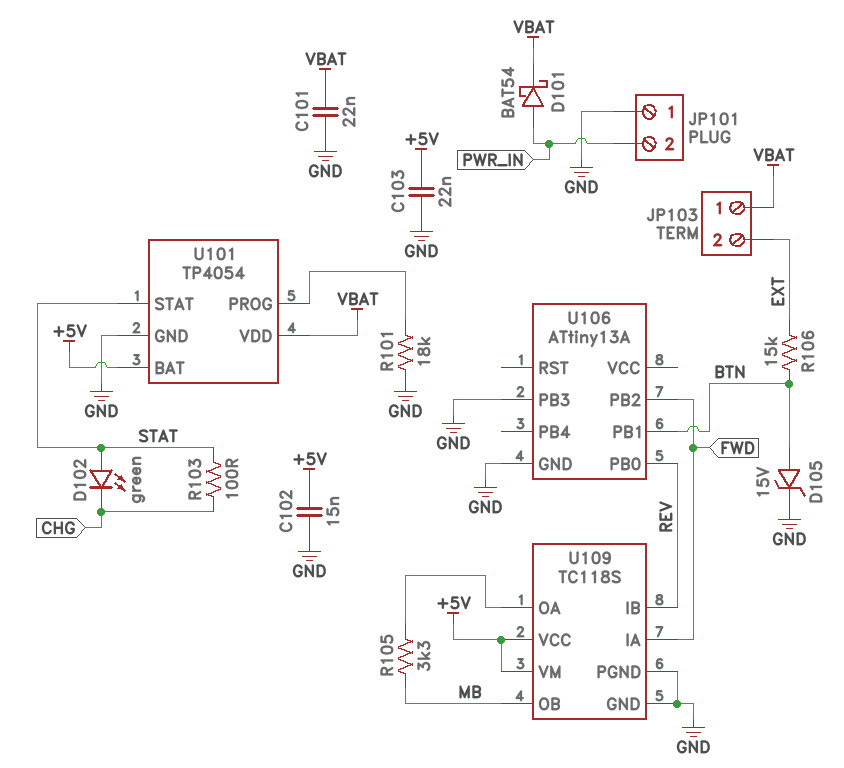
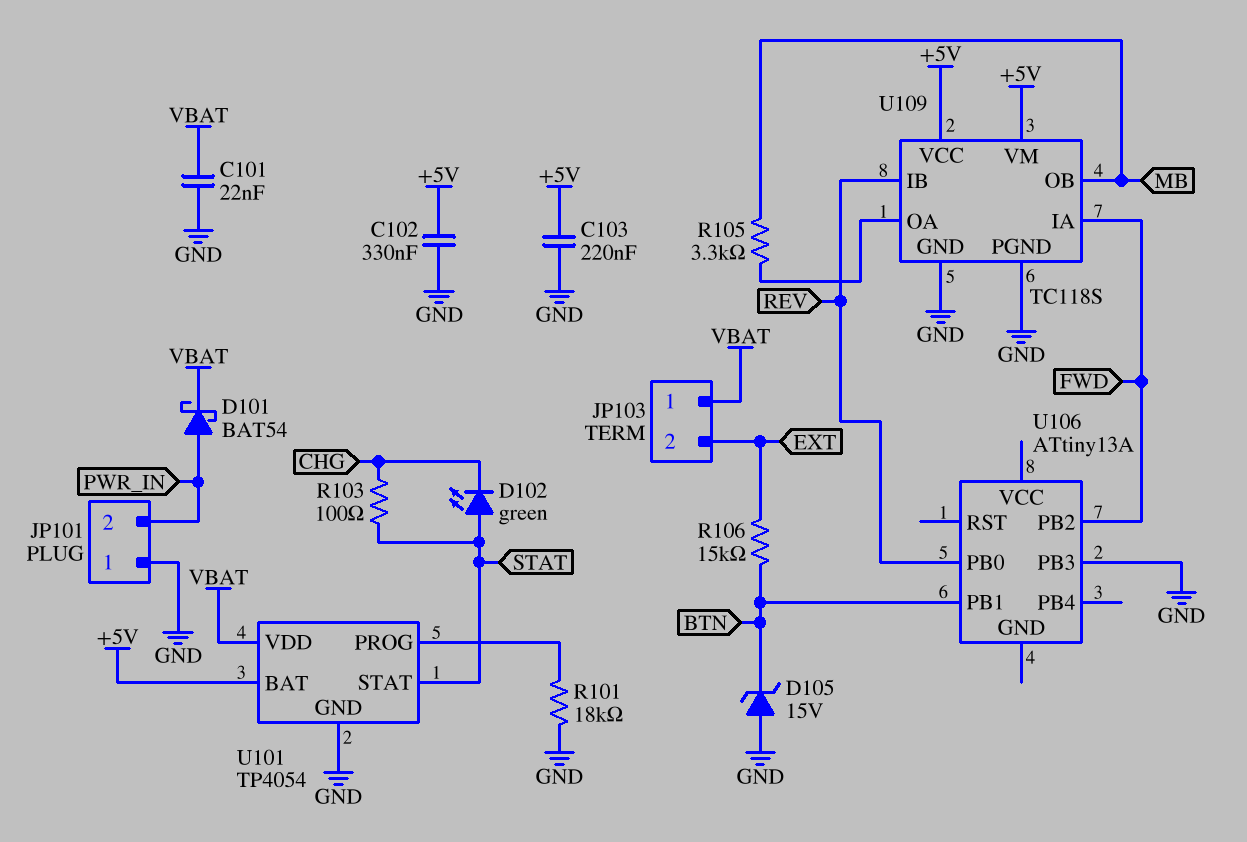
C102: 15nF (+5V, GND) -> 330nF (+5V, GND)
C103: 22nF (+5V, GND) -> 220nF (+5V, GND)
D105: zener 15V (A BTN, K GND) -> zener 15V (A GND, K BTN)
U106 pin GND: GND -> none

